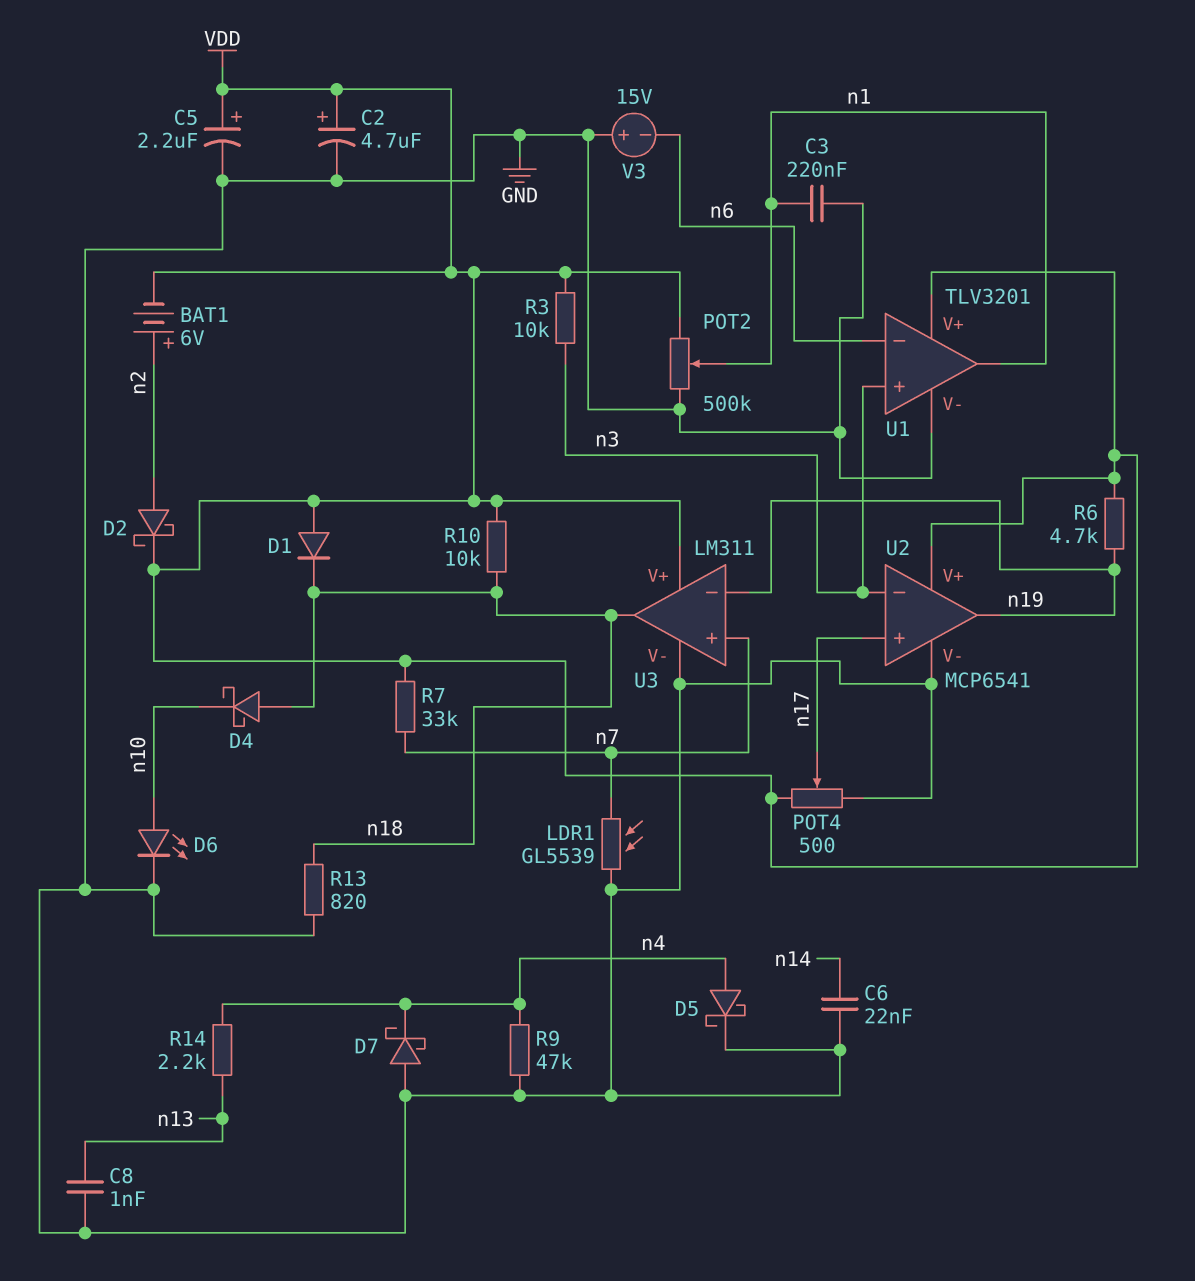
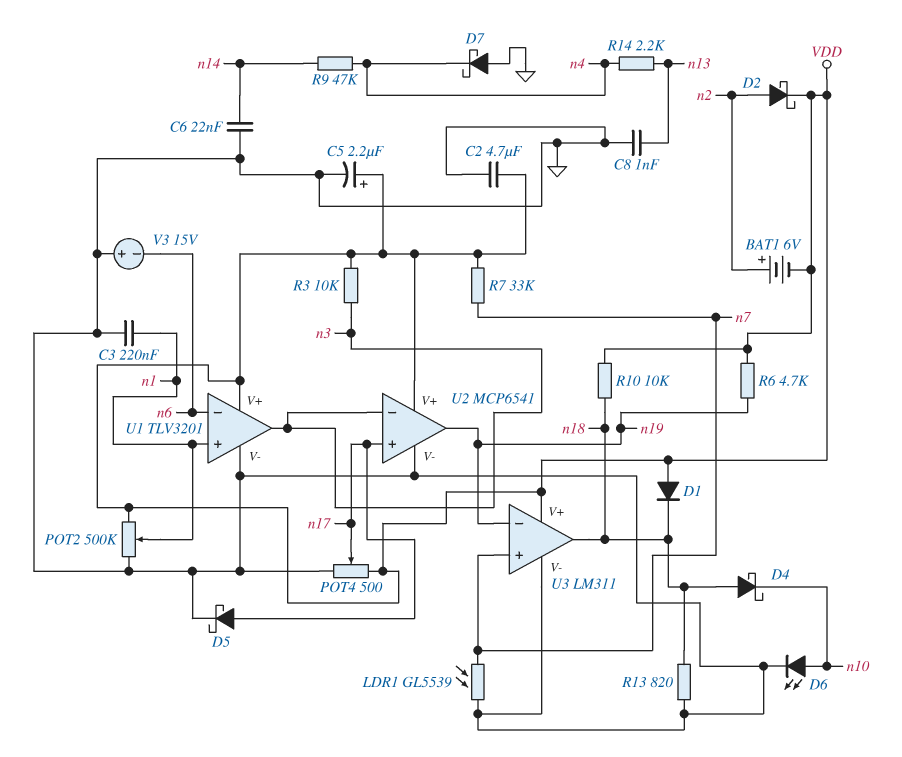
C2: 4.7uF (plus VDD, minus GND) -> 4.7uF (GND, VDD)
D5: schottky (A n4, K GND) -> schottky (A n17, K GND)
R9: 47k (GND, n4) -> 47k (n4, n14)
U1 pin in+: n3 -> n1
U1 pin out: n1 -> n3

